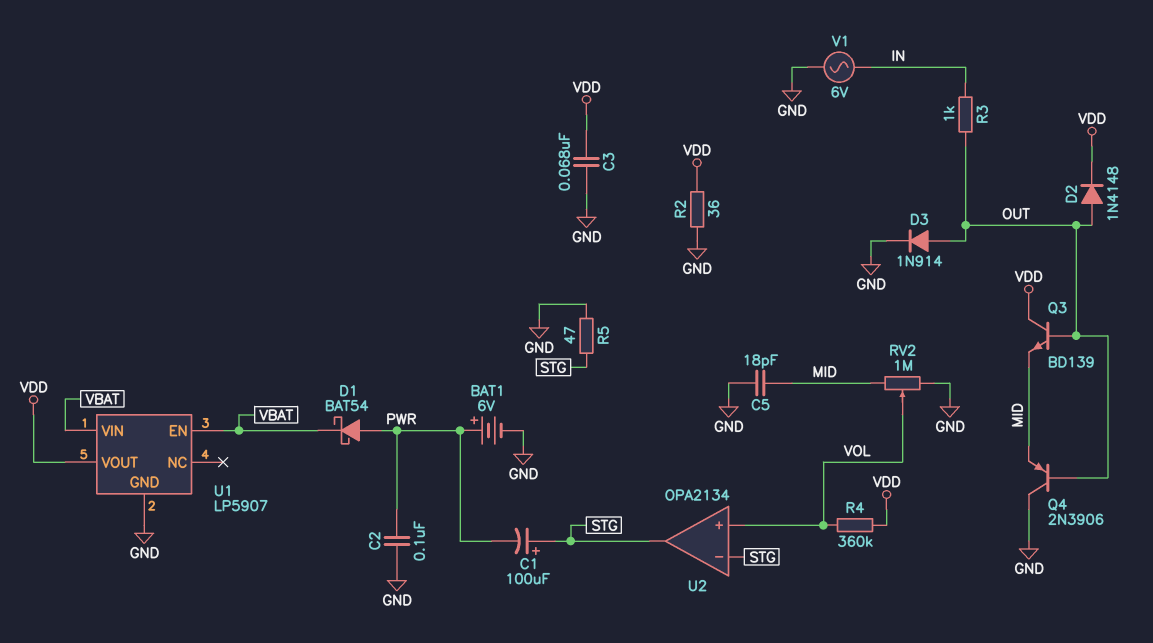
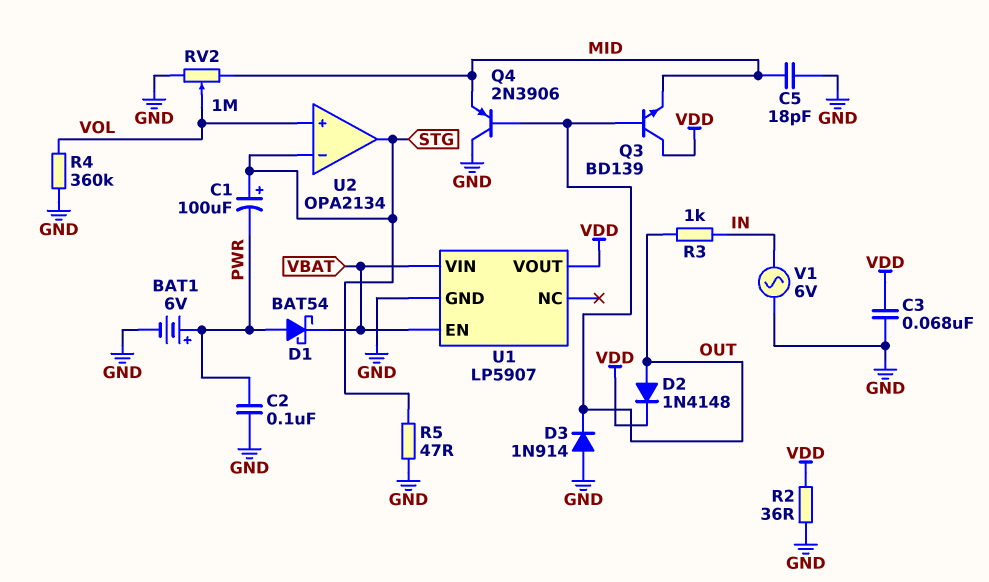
D3: diode 1N914 (A OUT, K GND) -> diode 1N914 (A GND, K OUT)
R4: 360k (VDD, VOL) -> 360k (GND, VOL)

